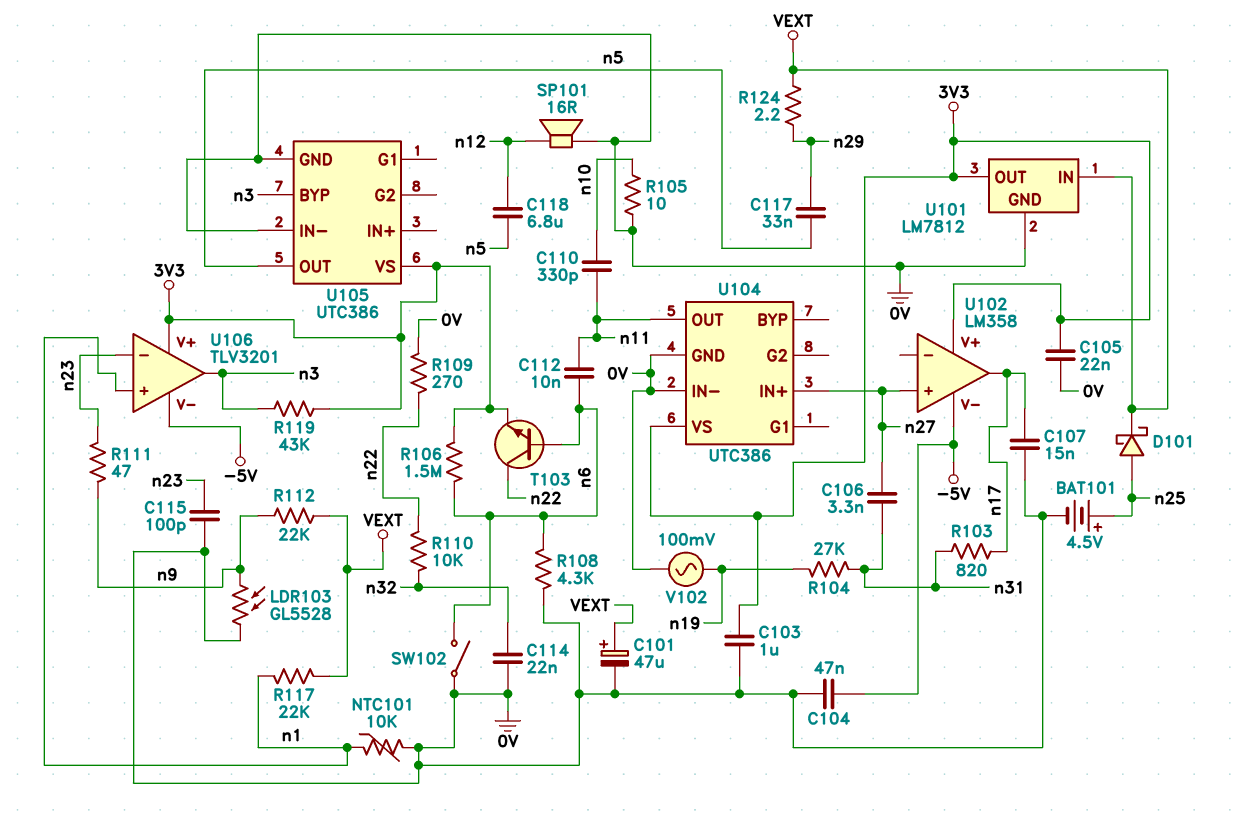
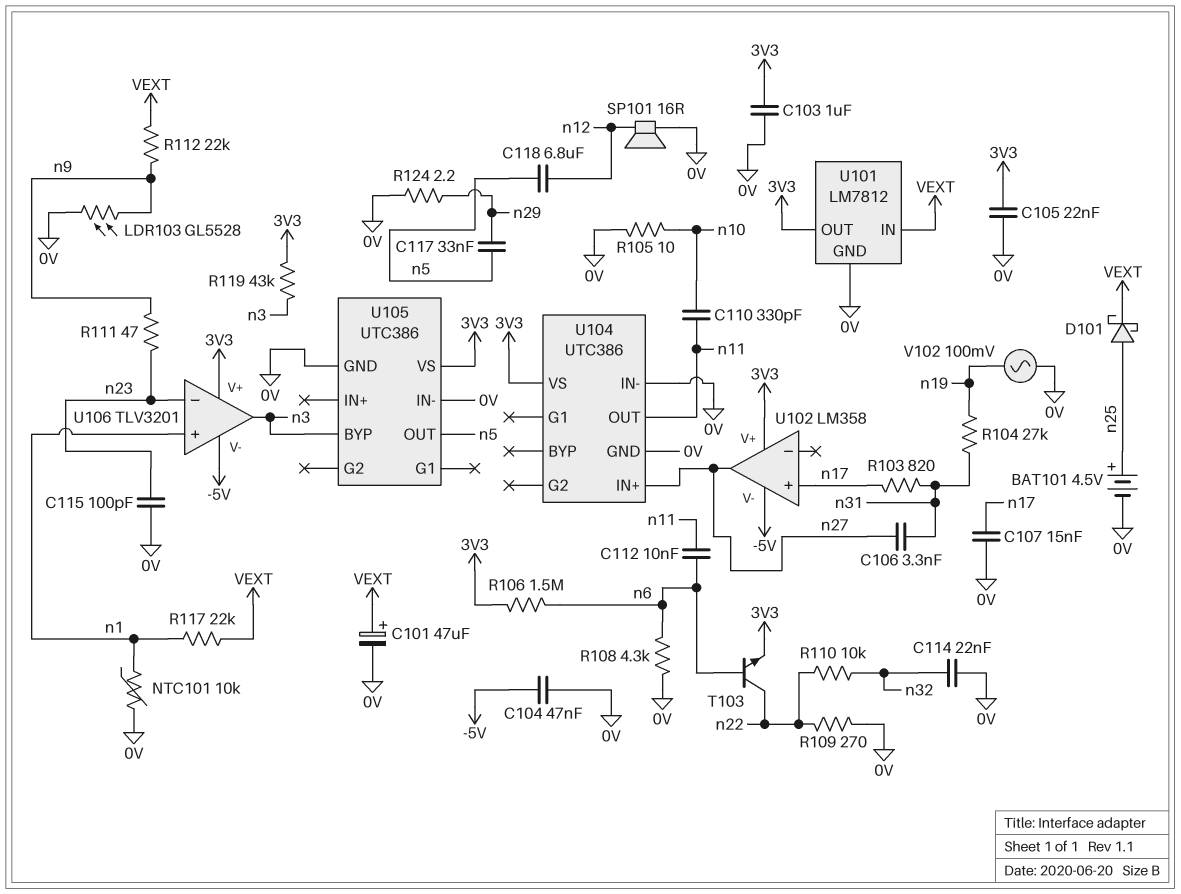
R124: 2.2 (VEXT, n29) -> 2.2 (0V, n29)
SW102: switch (0V, n6) -> none
U102 pin in+: n27 -> n17
U102 pin out: n17 -> n27

